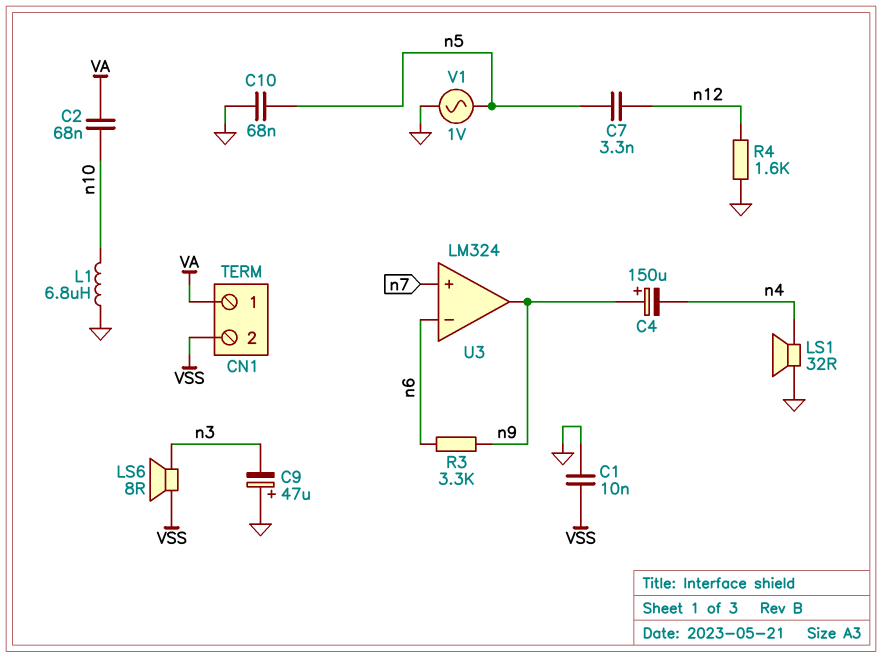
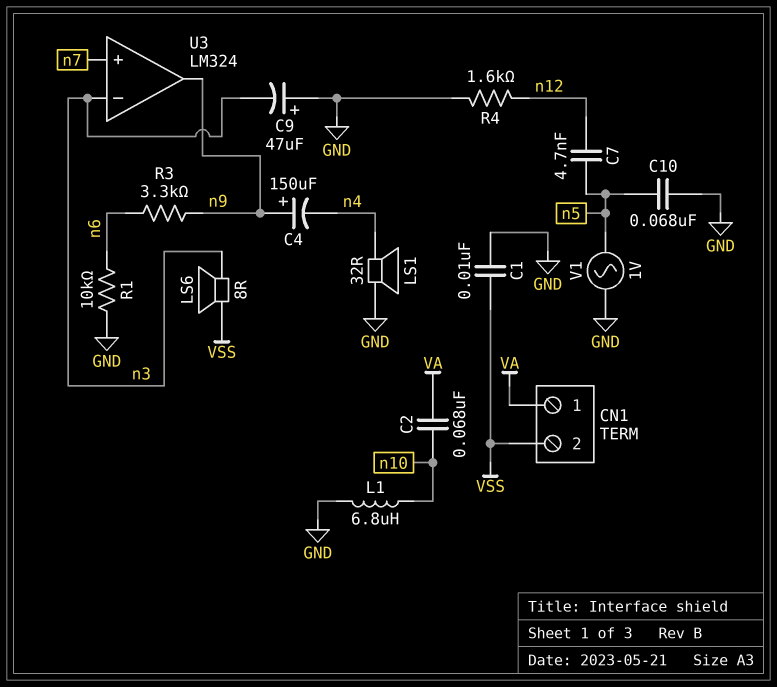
C7: 3.3nF (n5, n12) -> 4.7nF (n5, n12)
R1: none -> 10k (GND, n6)
U3 pin in-: n6 -> n3

